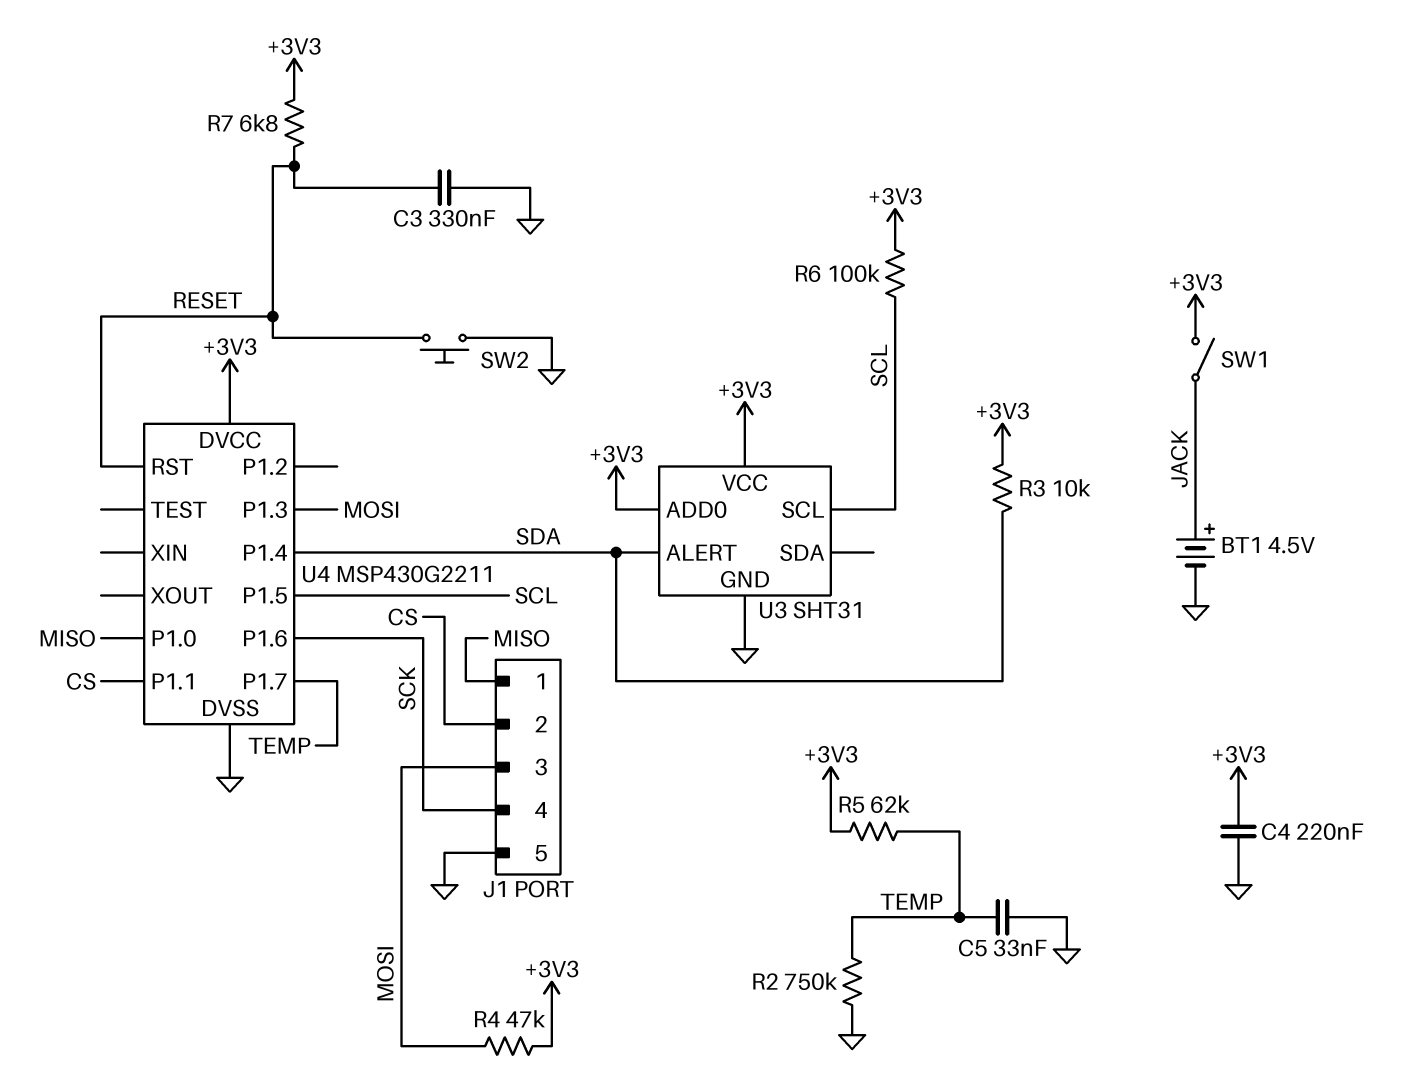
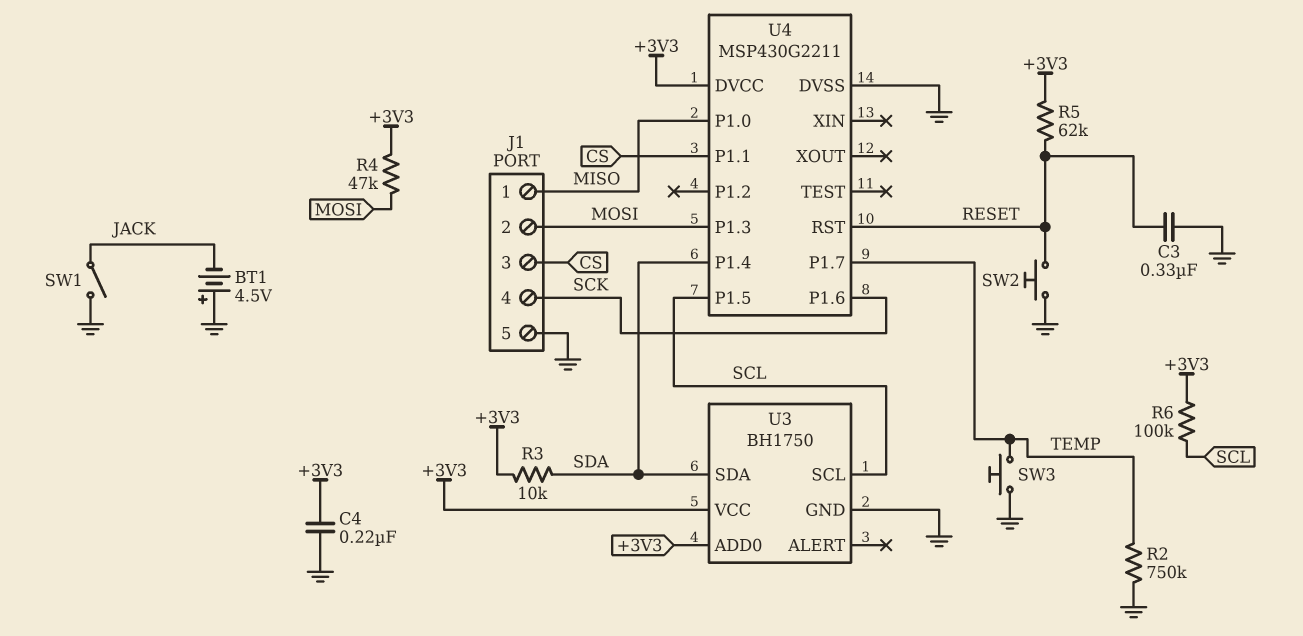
BT1: 4.5V (plus JACK, minus GND) -> 4.5V (plus GND, minus JACK)
C5: 33nF (GND, TEMP) -> none
J1 pin 2: CS -> MOSI
J1 pin 3: MOSI -> CS
R5: 62k (+3V3, TEMP) -> 62k (+3V3, RESET)
R7: 6.8k (+3V3, RESET) -> none
SW1: switch (+3V3, JACK) -> switch (GND, JACK)
SW3: none -> button (GND, TEMP)
U3: SHT31 -> BH1750
U3 pin ALERT: SDA -> none
U3 pin SDA: none -> SDA

